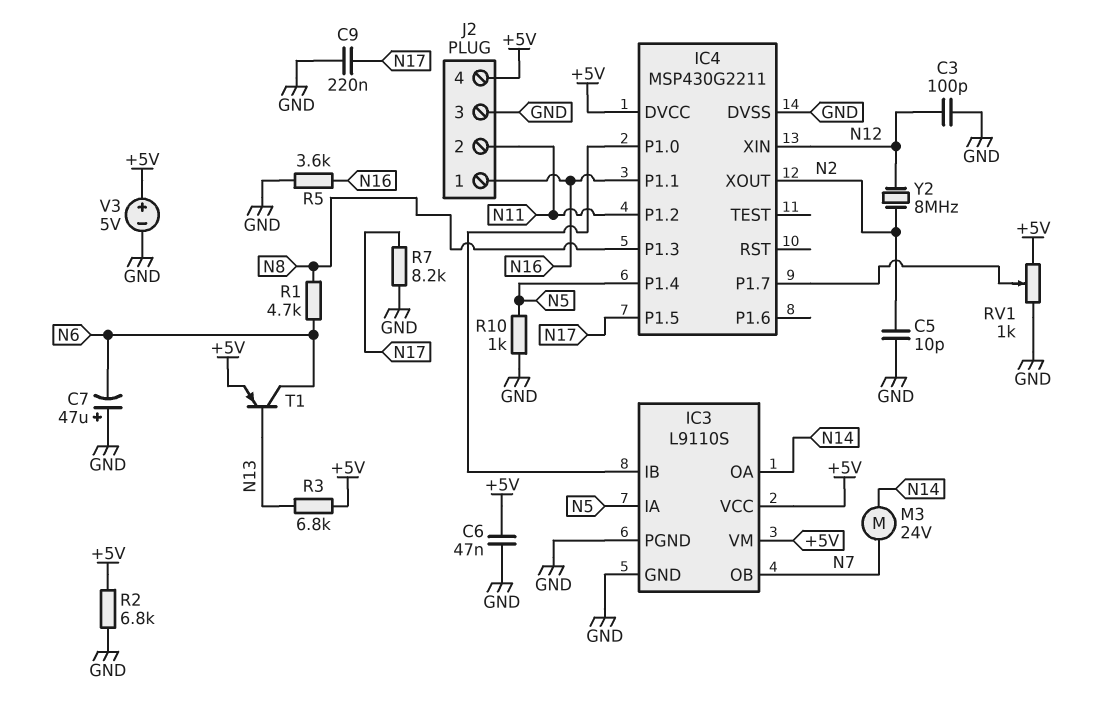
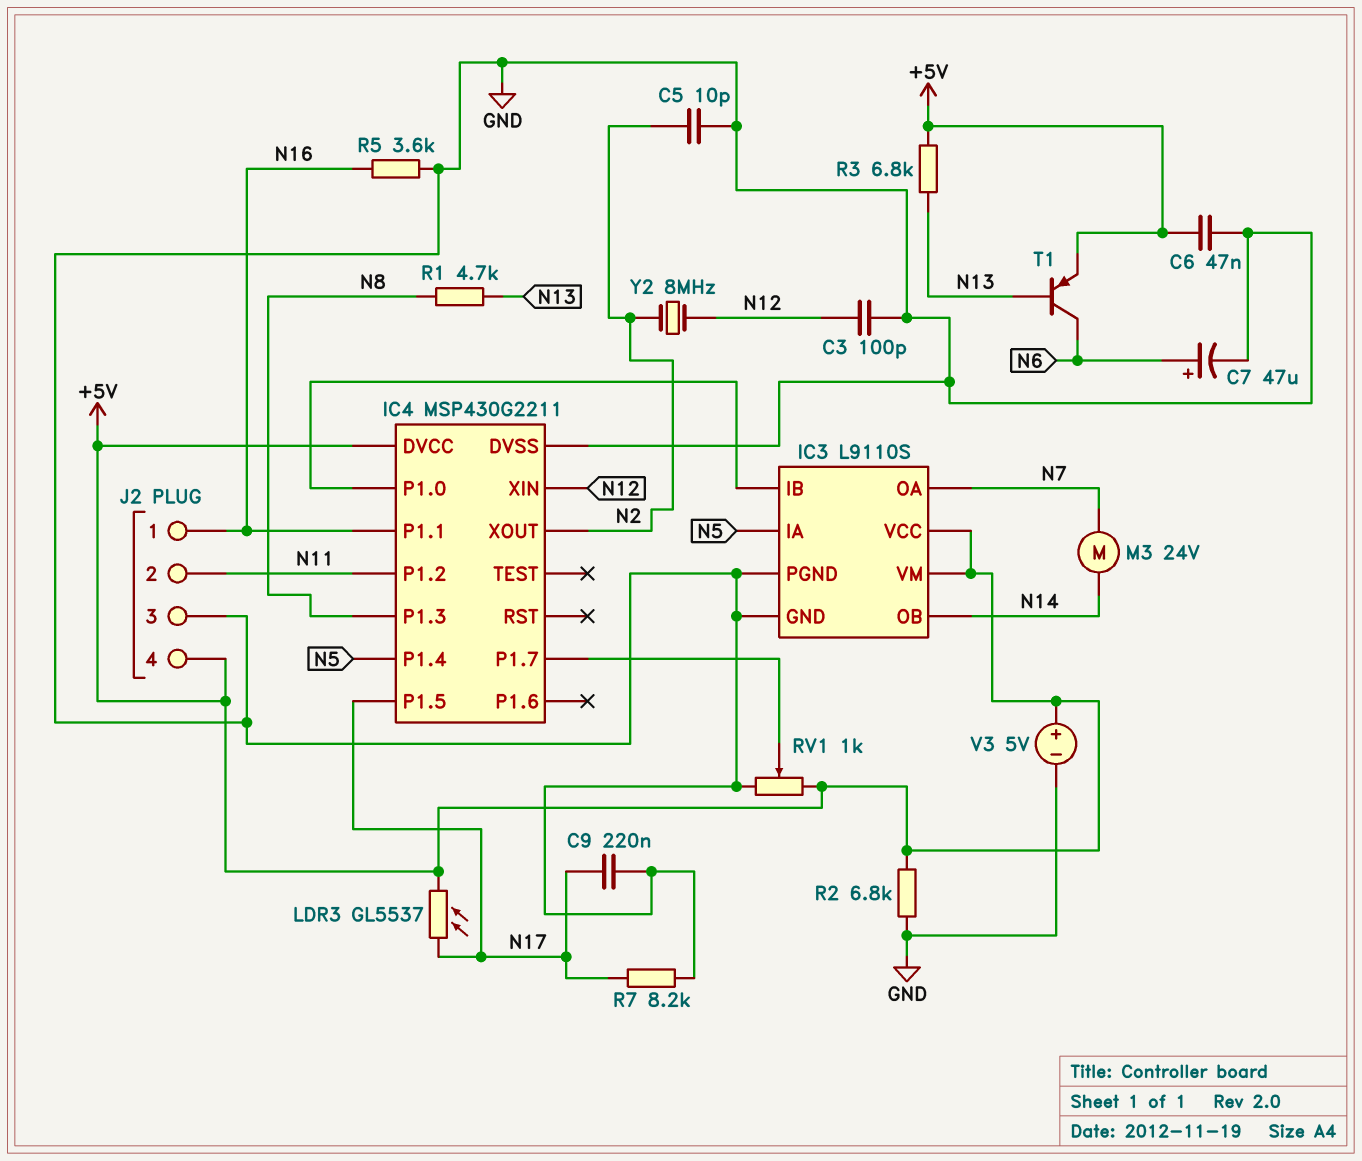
C7: 47uF (plus GND, minus N6) -> 47uF (plus N6, minus GND)
IC3 pin OA: N14 -> N7
IC3 pin OB: N7 -> N14
LDR3: none -> GL5537 (+5V, N17)
R1: 4.7k (N6, N8) -> 4.7k (N8, N13)
R10: 1k (GND, N5) -> none

